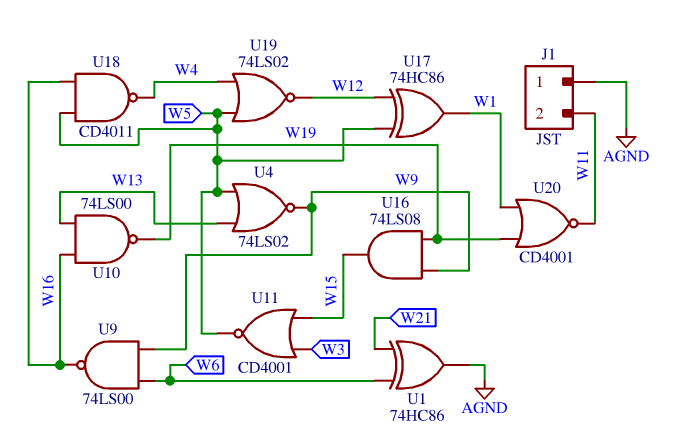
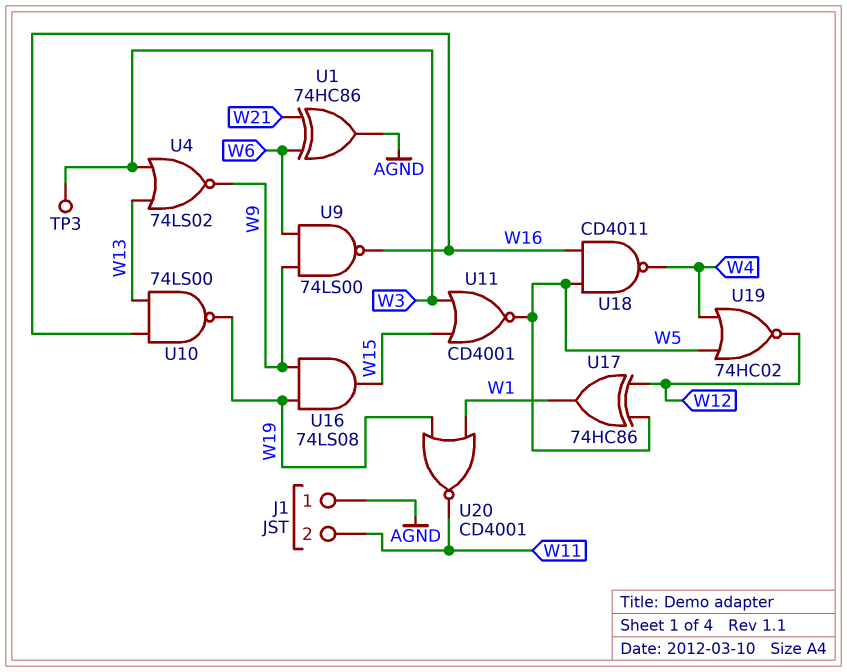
TP3: none -> test point (W3)
U4: NOR 74LS02 (in W5, in W13, out W9) -> NOR 74LS02 (in W3, in W13, out W9)
U19: NOR 74LS02 (in W4, in W5, out W12) -> NOR 74HC02 (in W4, in W5, out W12)

